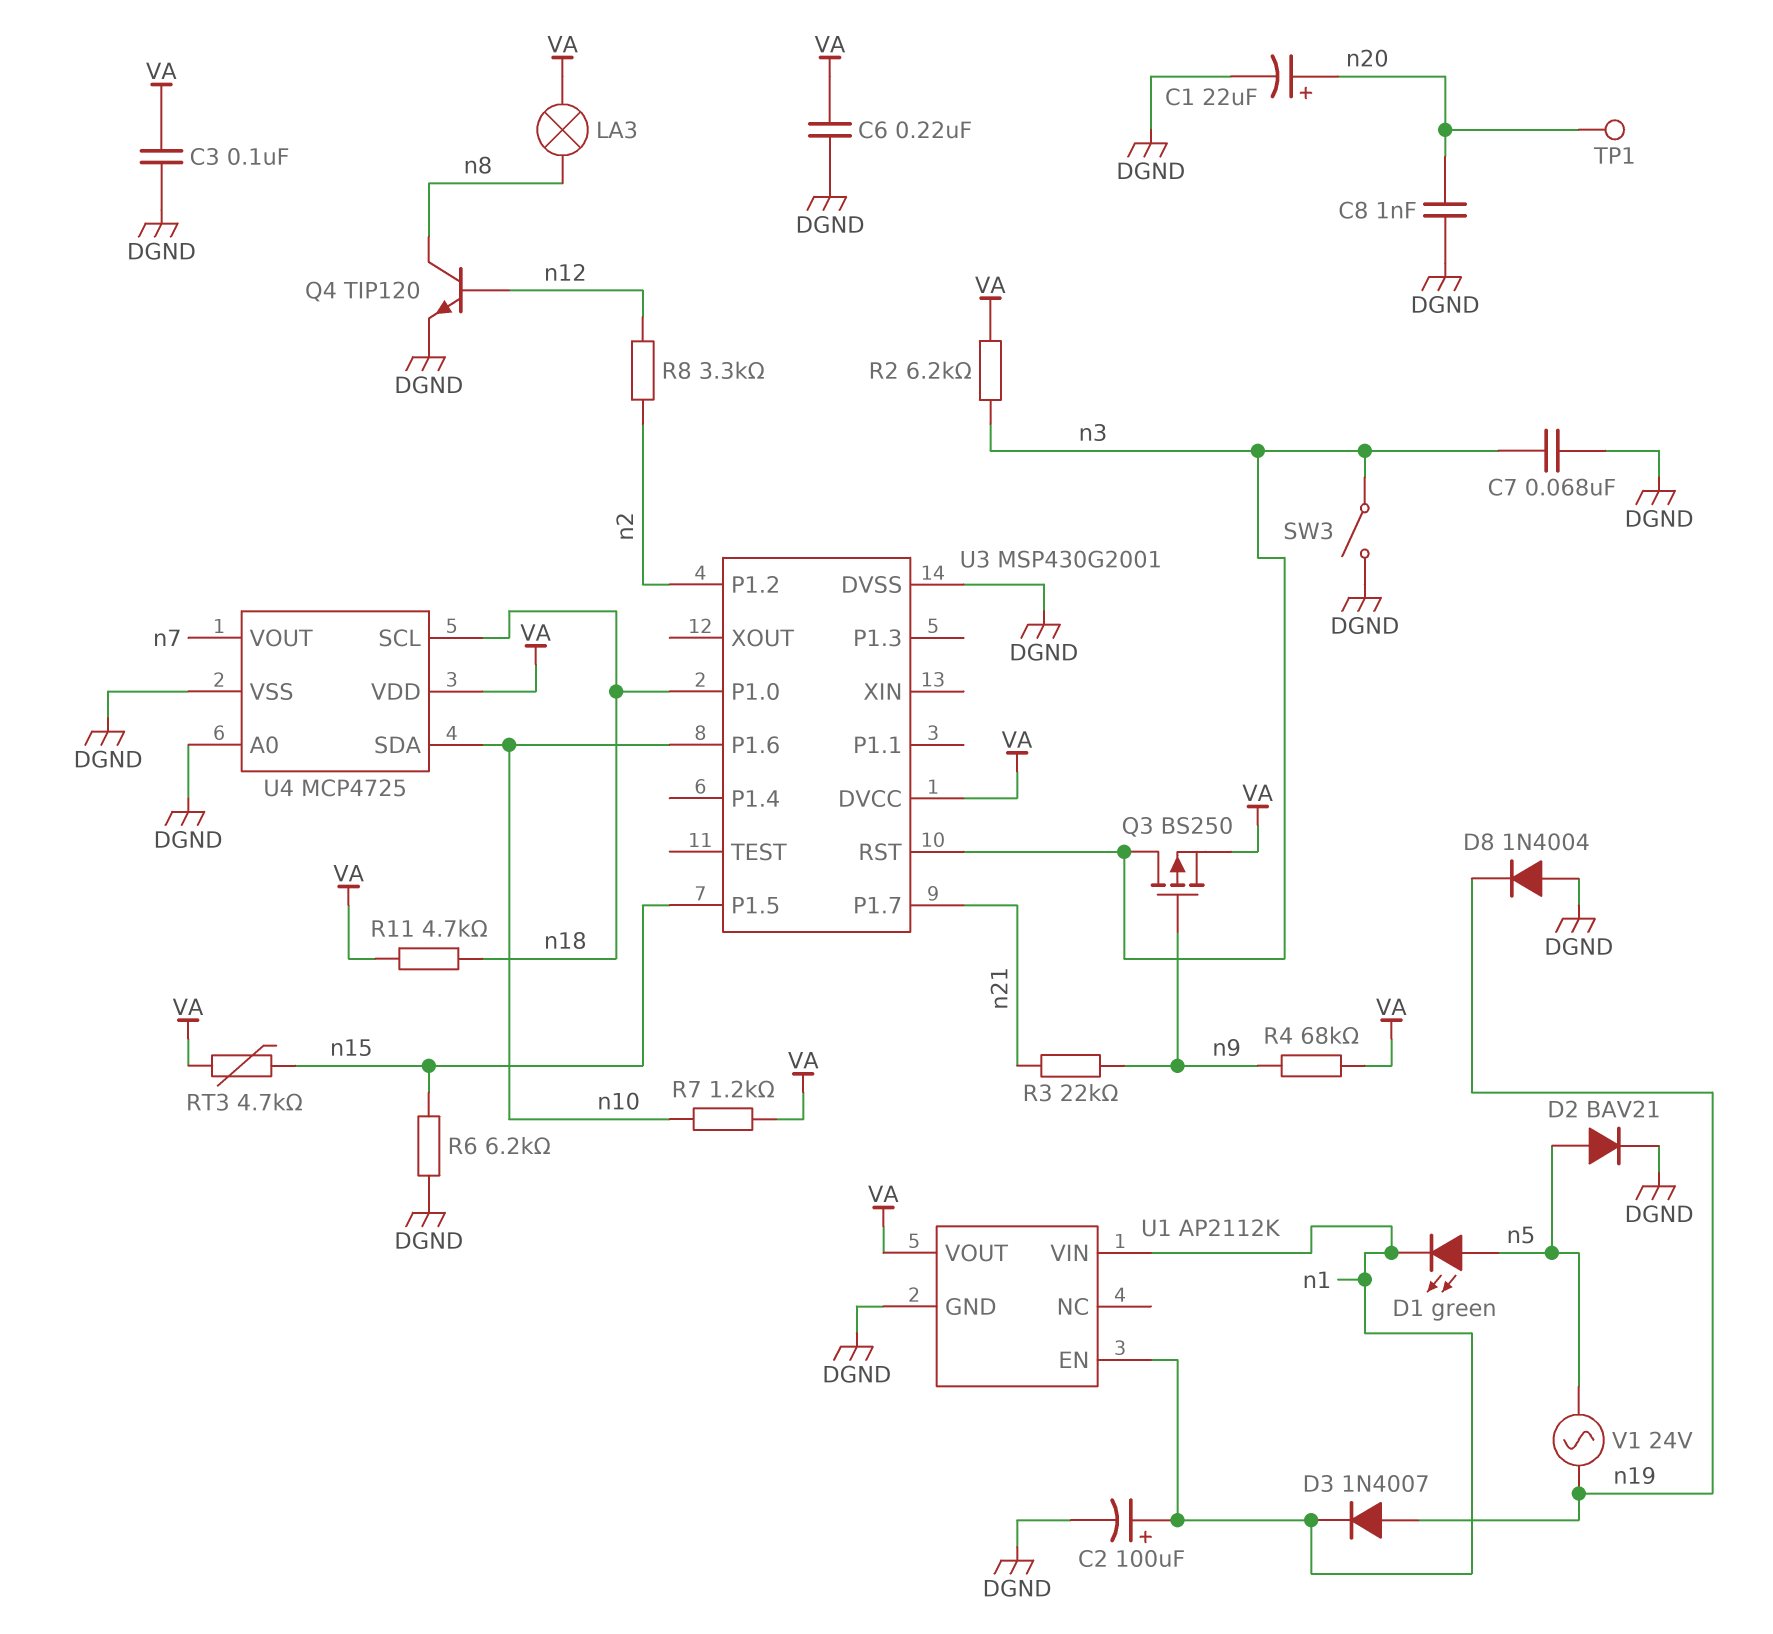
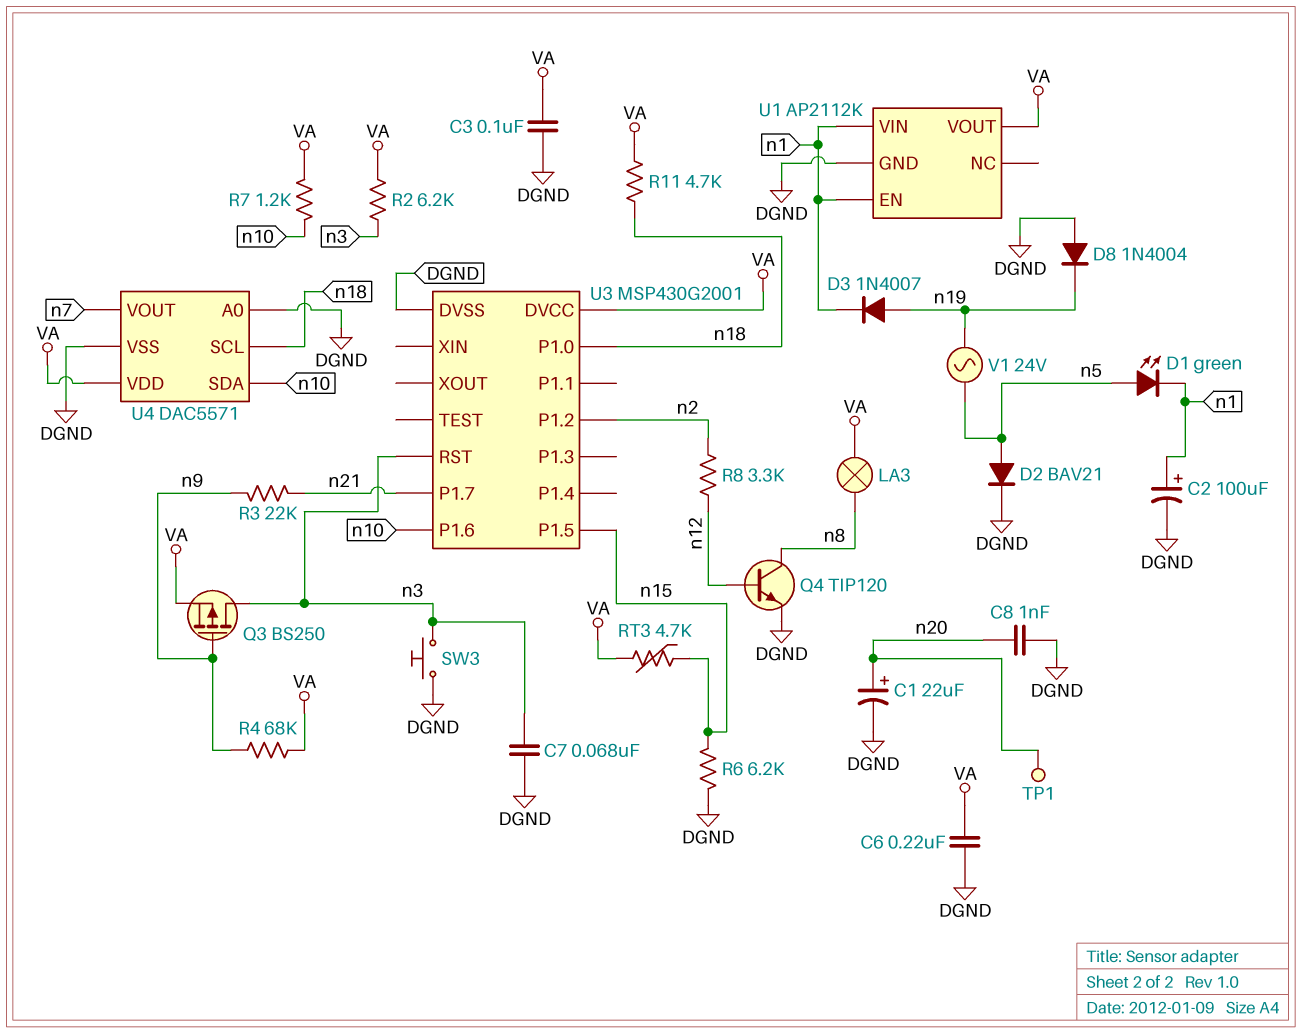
SW3: switch (DGND, n3) -> button (DGND, n3)
U4: MCP4725 -> DAC5571

